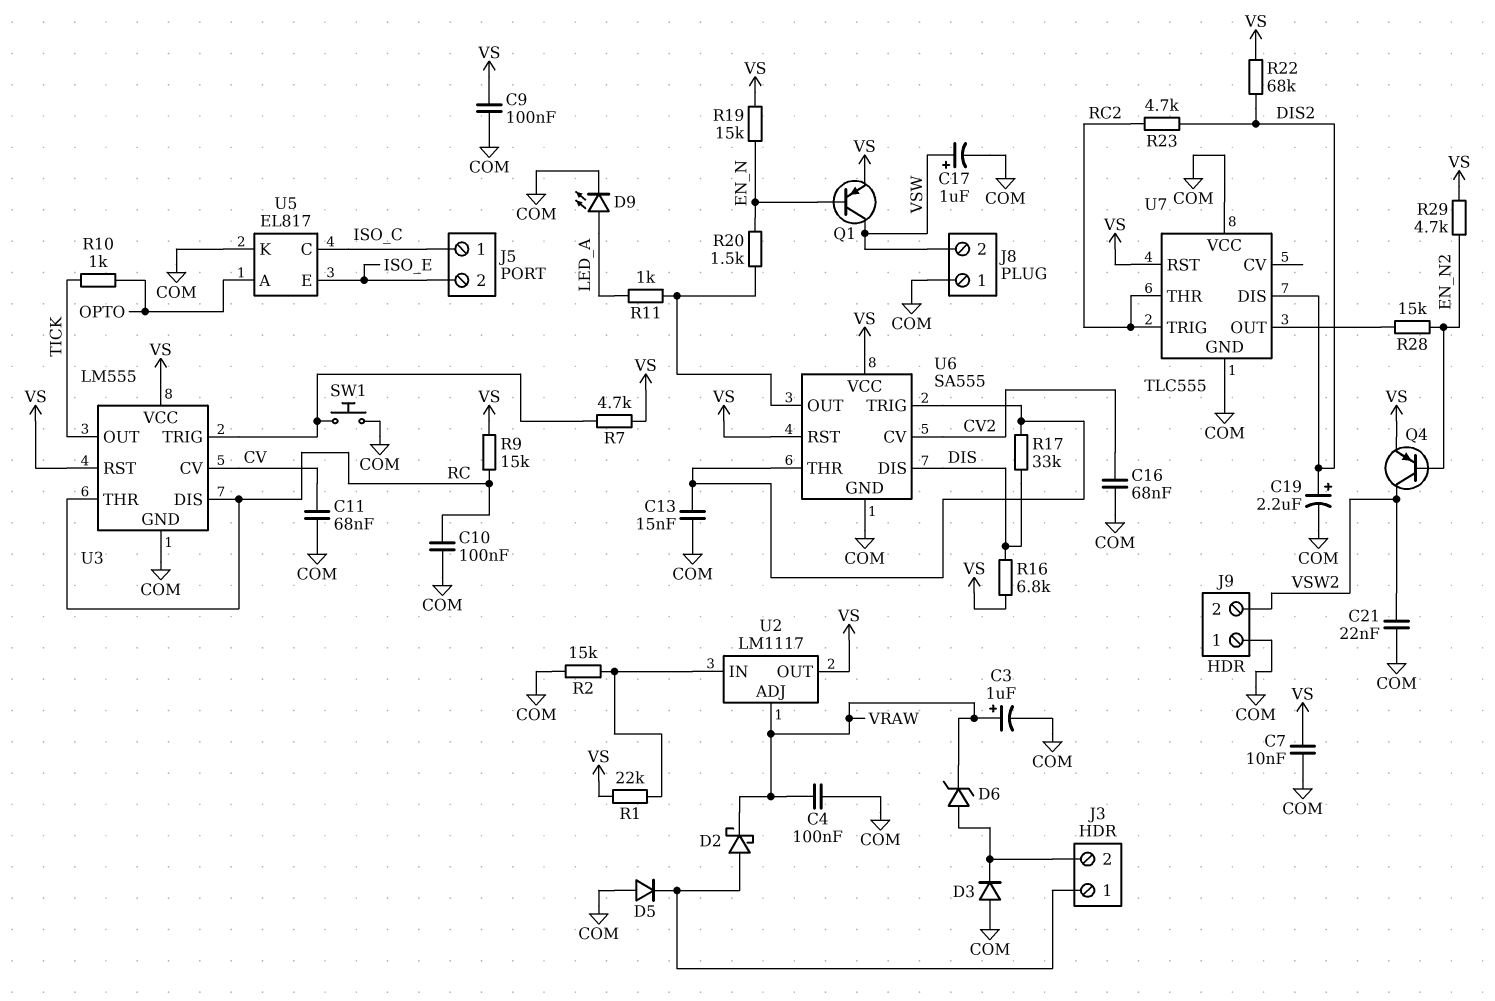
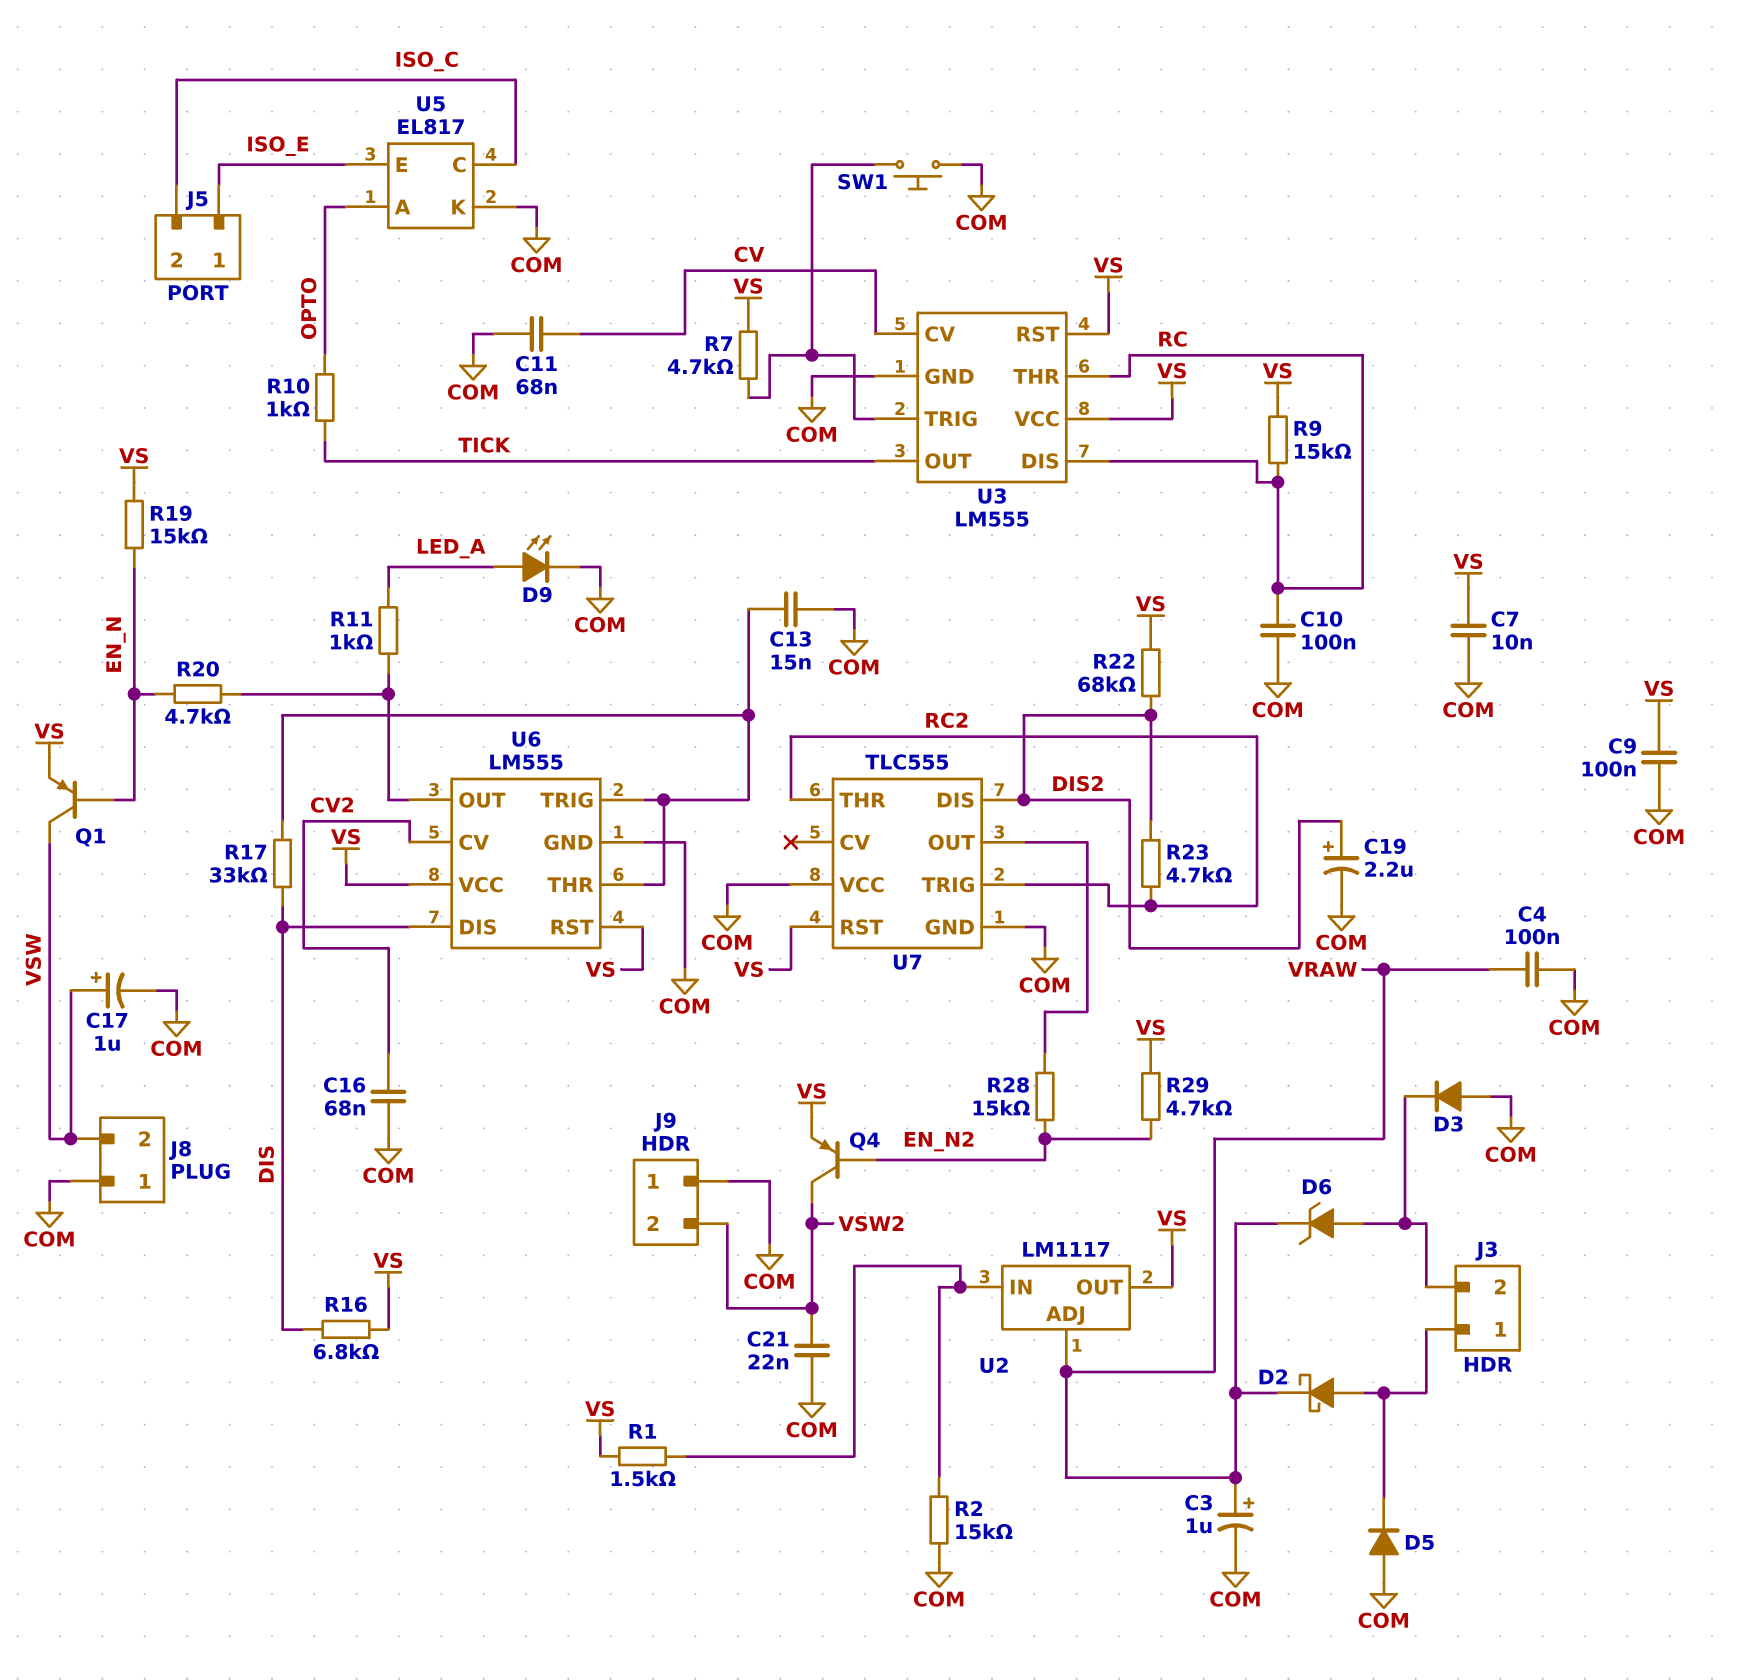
J5 pin 1: ISO_C -> ISO_E
J5 pin 2: ISO_E -> ISO_C
R1: 22k (U2/IN, VS) -> 1.5k (U2/IN, VS)
R20: 1.5k (EN_N, U6/OUT) -> 4.7k (EN_N, U6/OUT)
U6: SA555 -> LM555

